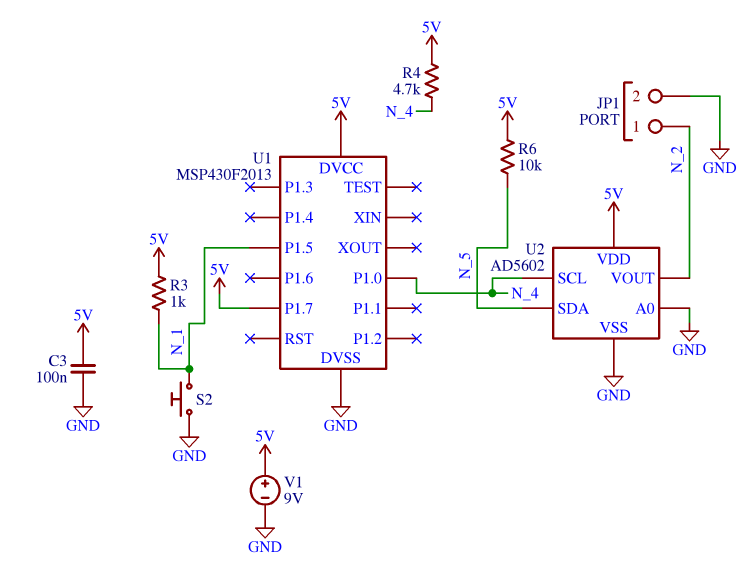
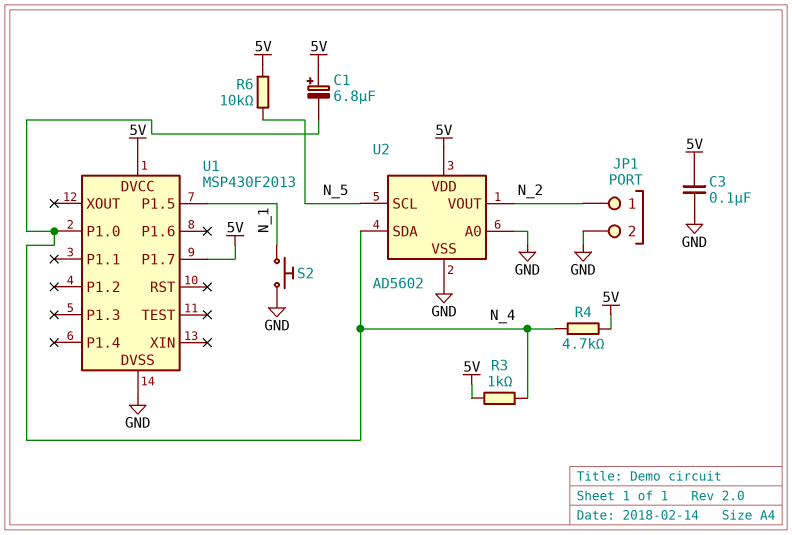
C1: none -> 6.8uF (plus 5V, minus N_4)
R3: 1k (5V, N_1) -> 1k (5V, N_4)
U2 pin SCL: N_4 -> N_5
U2 pin SDA: N_5 -> N_4
V1: 9V (plus 5V, minus GND) -> none

